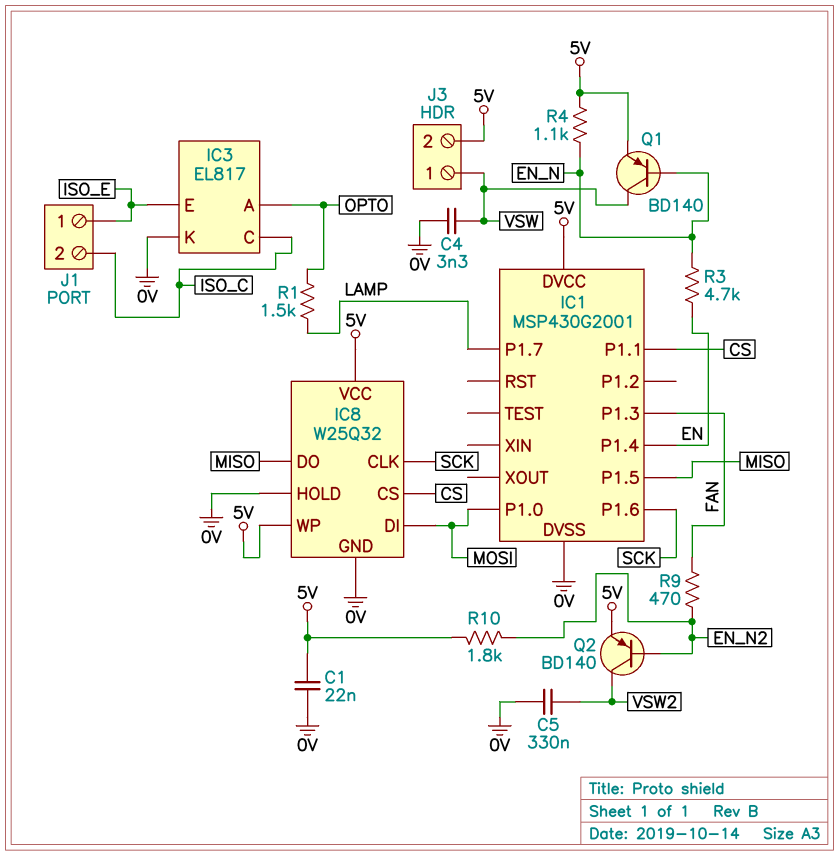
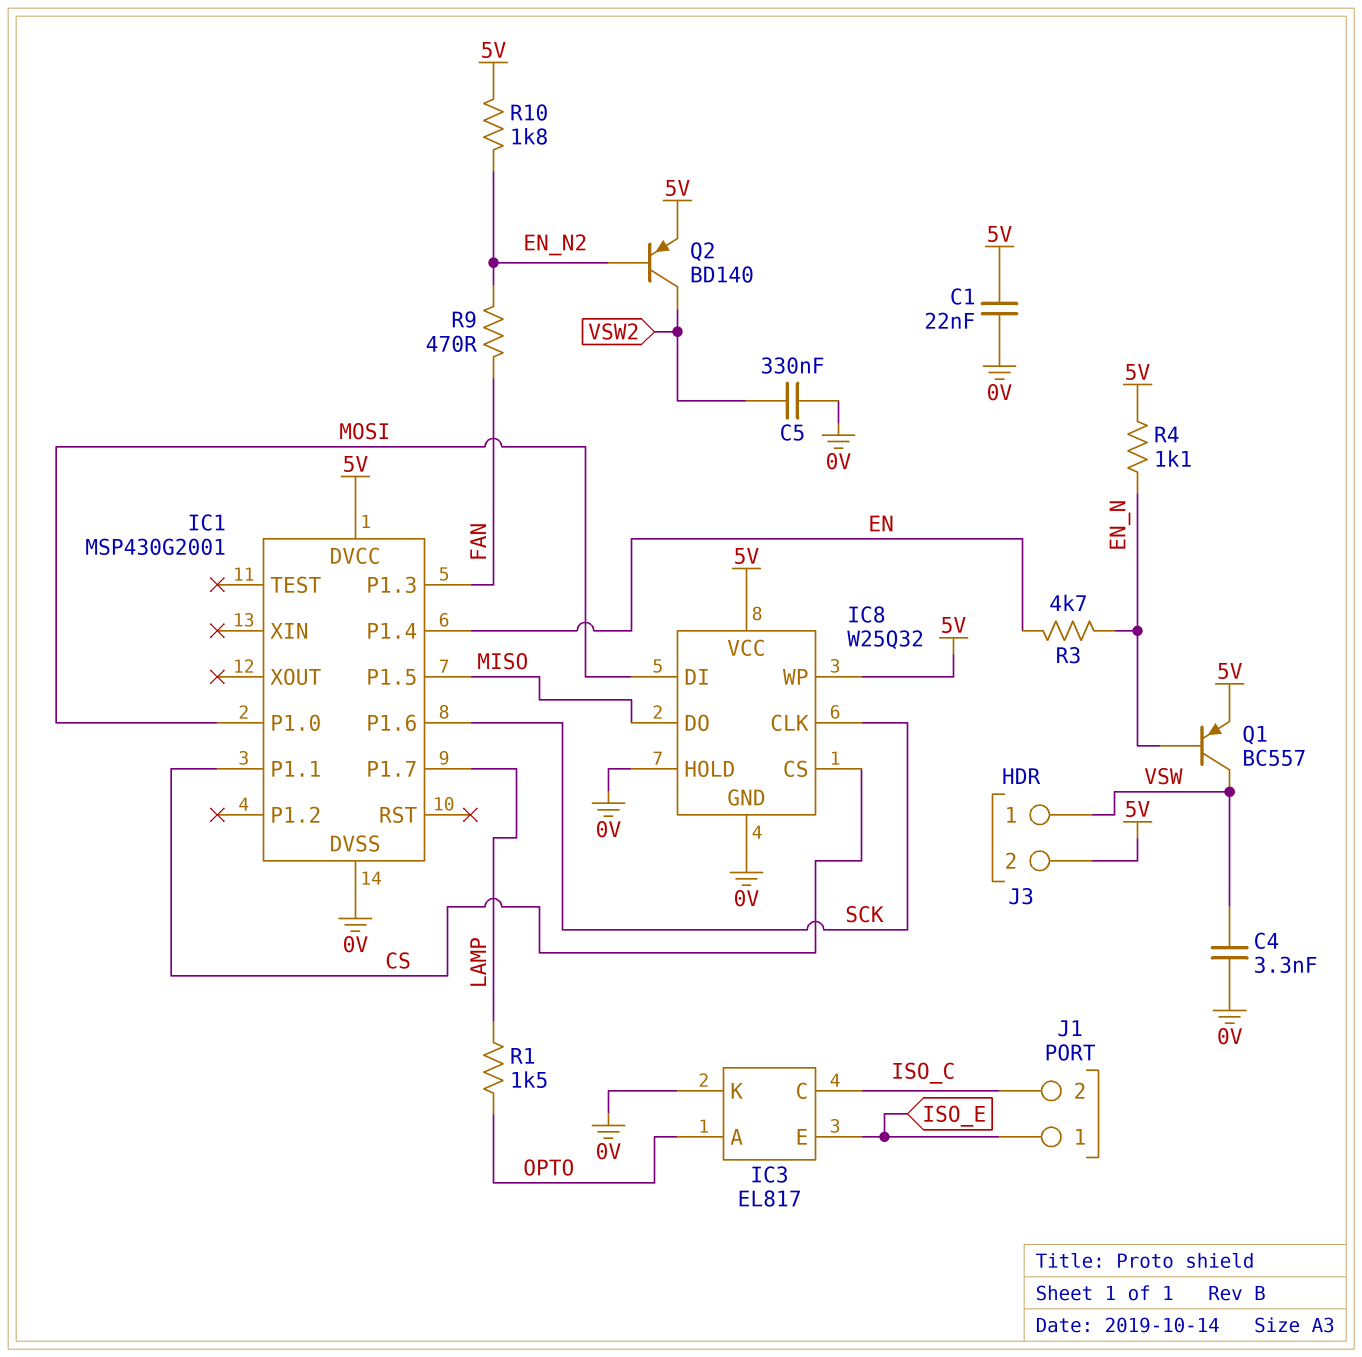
Q1: PNP BD140 (B EN_N, C VSW, E 5V) -> PNP BC557 (B EN_N, C VSW, E 5V)

